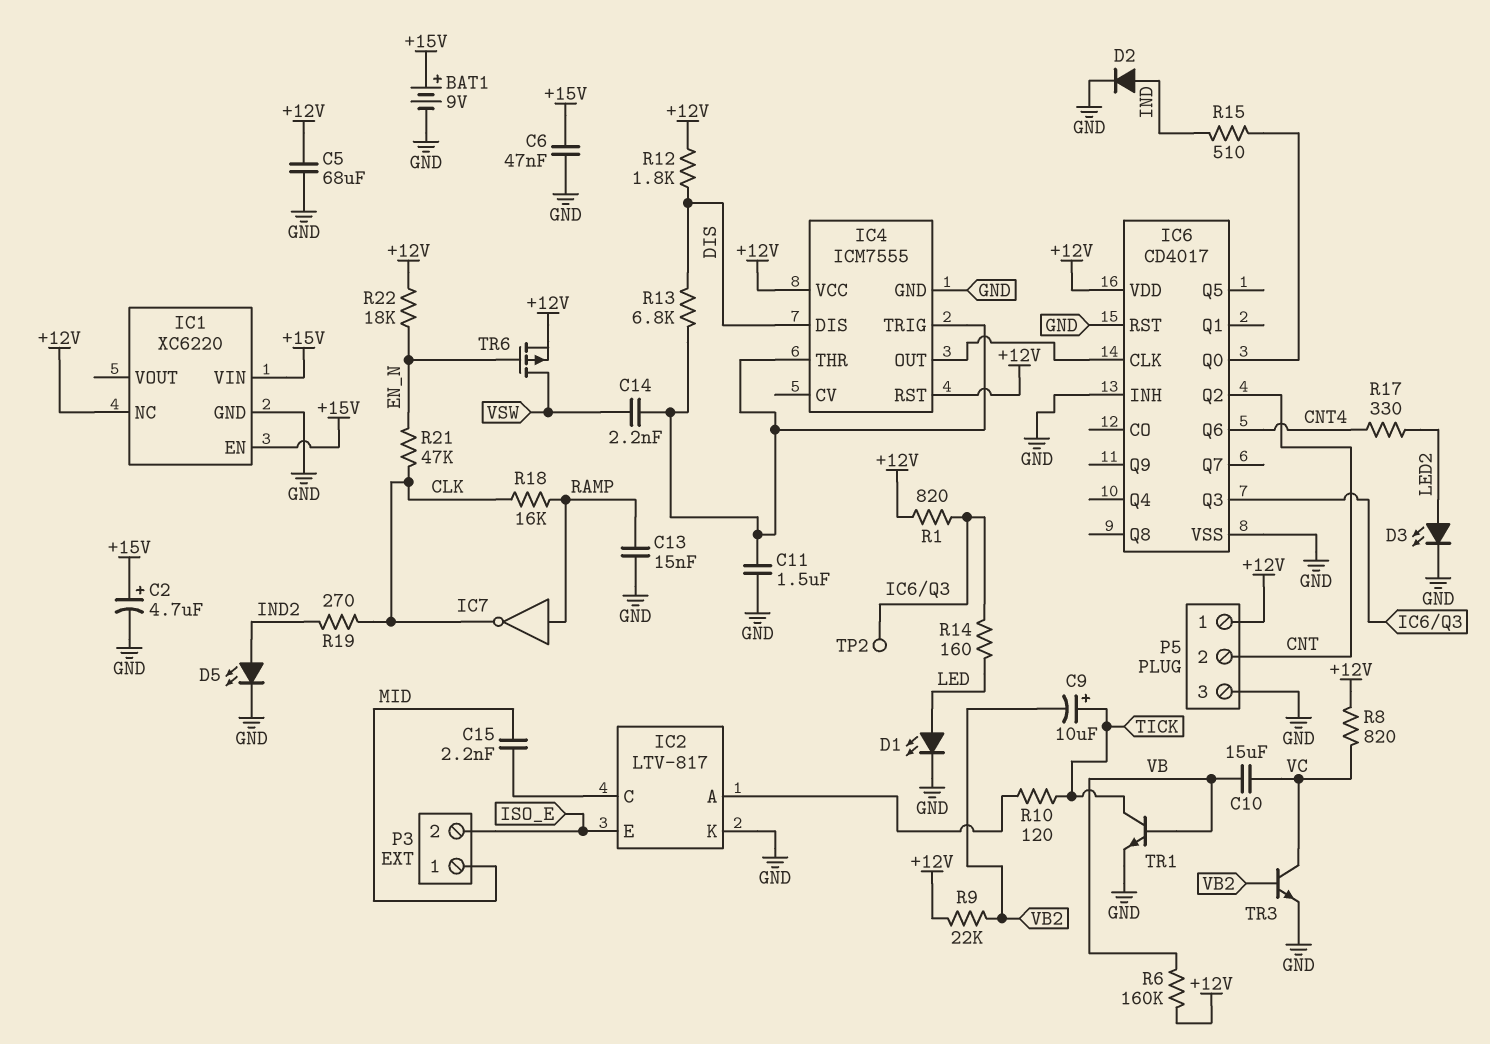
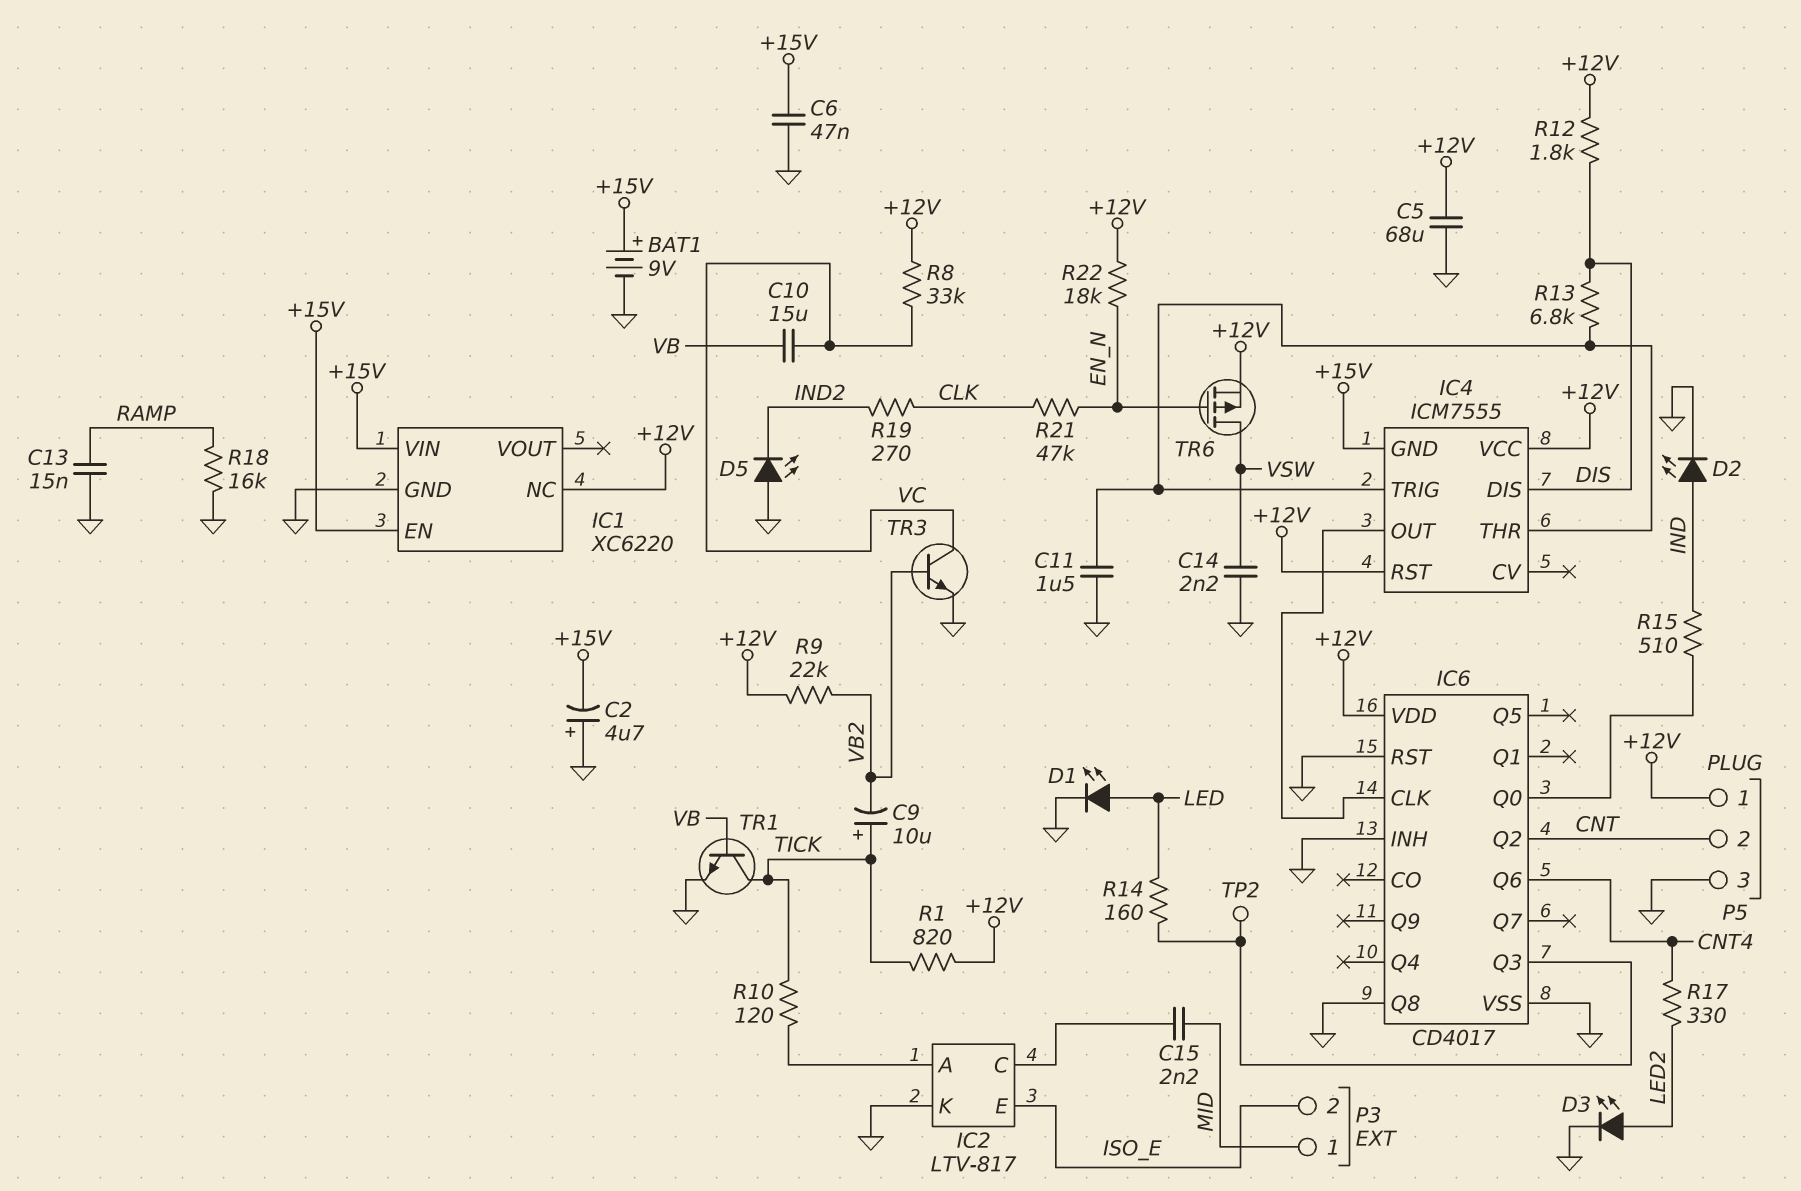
C2: 4.7uF (plus +15V, minus GND) -> 4.7uF (plus GND, minus +15V)
C14: 2.2nF (IC4/THR, VSW) -> 2.2nF (GND, VSW)
D2: diode (A IND, K GND) -> LED (A IND, K GND)
D5: LED (A IND2, K GND) -> LED (A GND, K IND2)
IC4 pin GND: GND -> +15V
IC6 pin Q8: none -> GND
IC7: NOT (in RAMP, out CLK) -> none
R1: 820 (+12V, IC6/Q3) -> 820 (+12V, TICK)
R6: 160k (+12V, VB) -> none
R8: 820 (+12V, VC) -> 33k (+12V, VC)
R18: 16k (CLK, RAMP) -> 16k (GND, RAMP)

